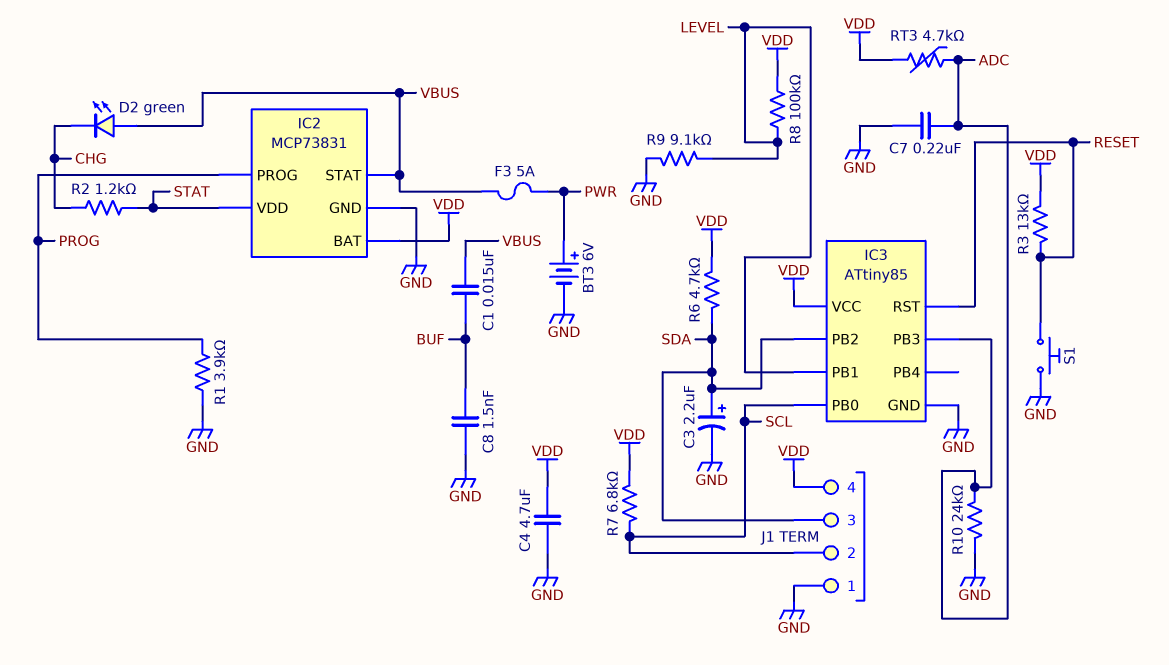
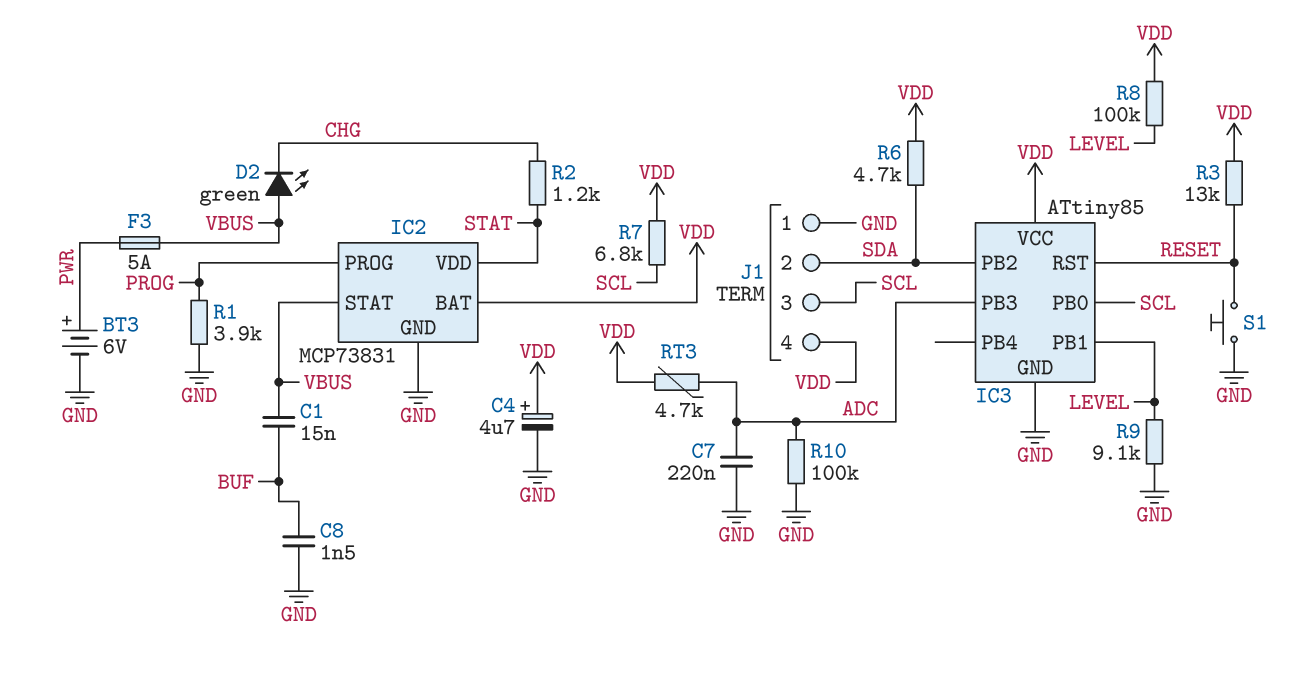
C3: 2.2uF (plus SDA, minus GND) -> none
C4: 4.7uF (GND, VDD) -> 4.7uF (plus VDD, minus GND)
J1 pin 2: SCL -> SDA
J1 pin 3: SDA -> SCL
R10: 24k (ADC, GND) -> 100k (ADC, GND)

